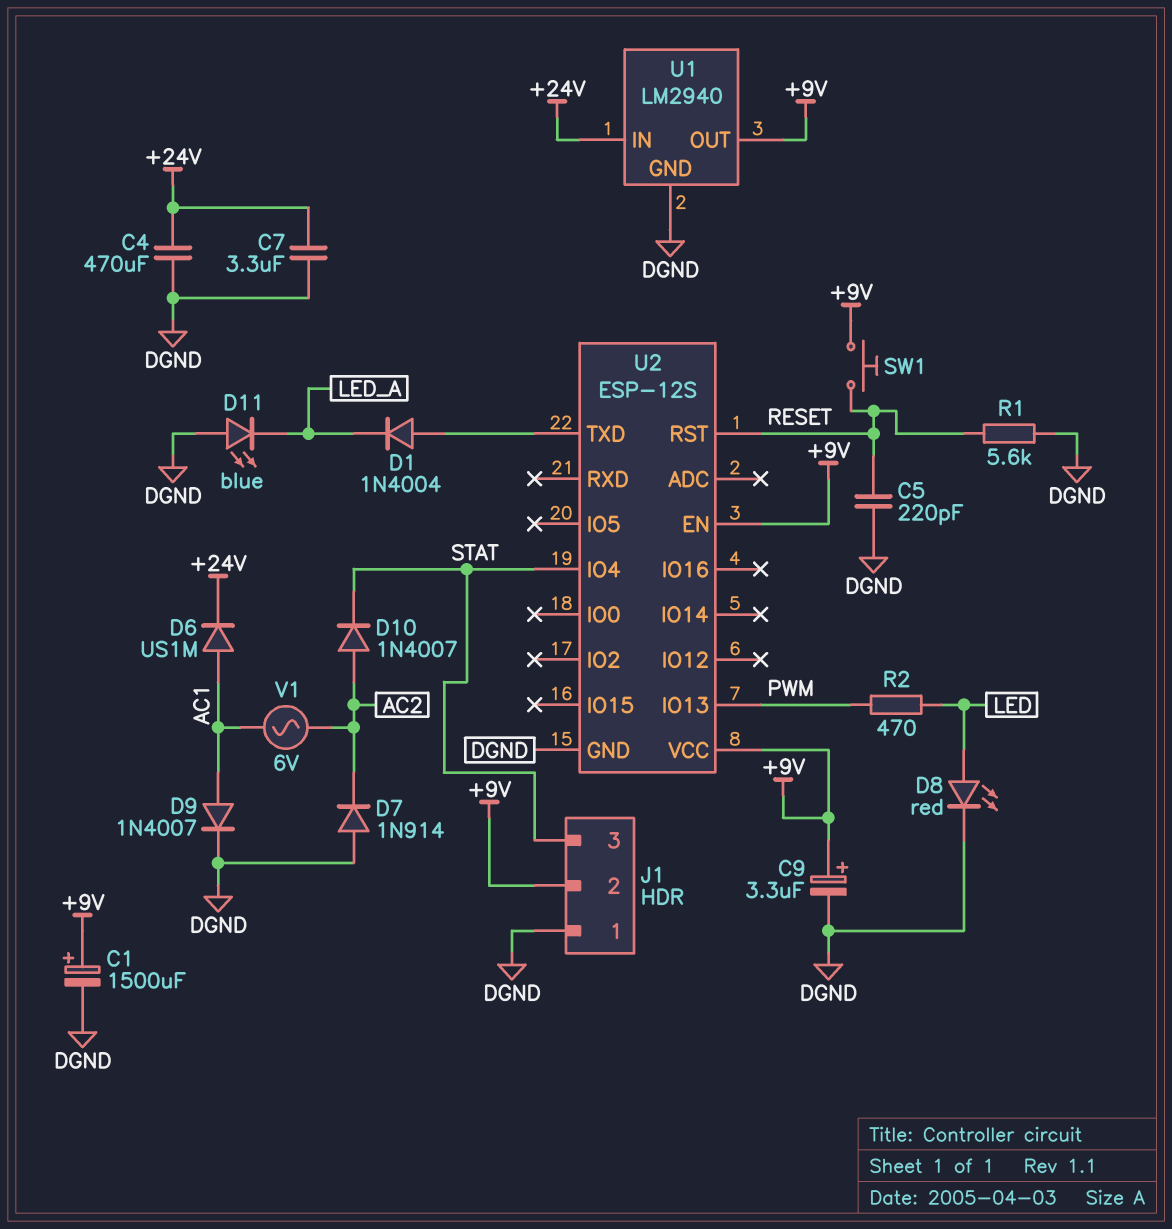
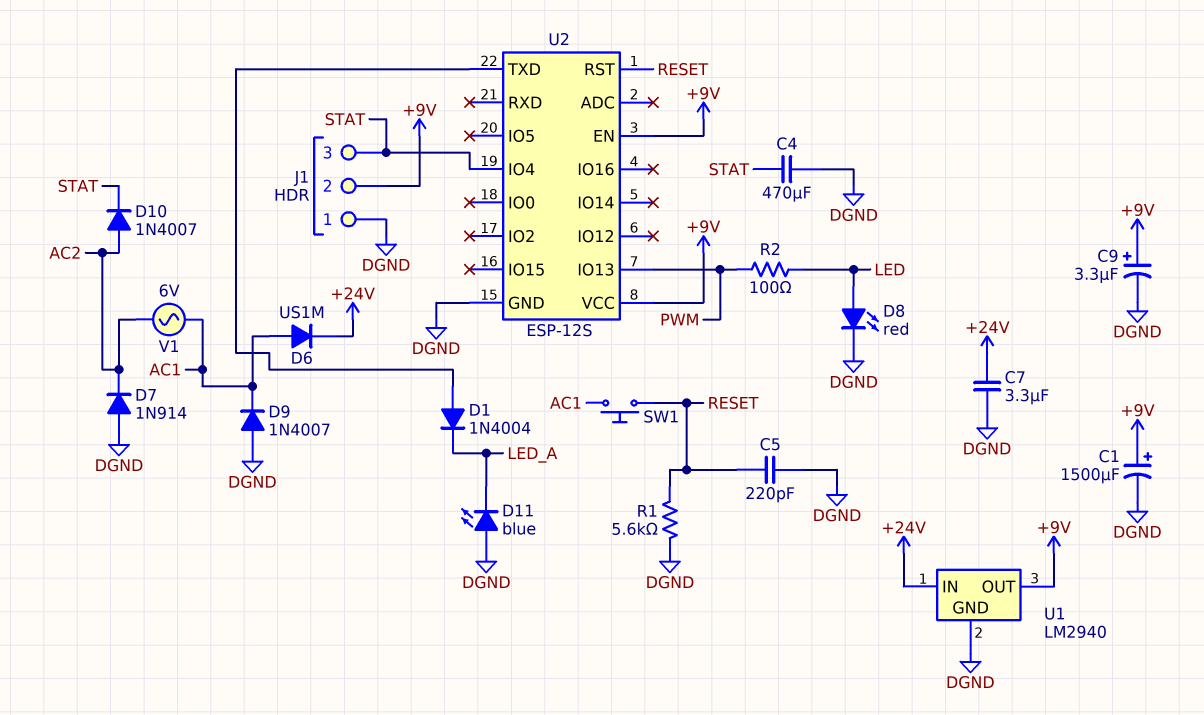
C4: 470uF (+24V, DGND) -> 470uF (DGND, STAT)
D9: diode 1N4007 (A AC1, K DGND) -> diode 1N4007 (A DGND, K AC1)
R2: 470 (LED, PWM) -> 100 (LED, PWM)
SW1: button (+9V, RESET) -> button (AC1, RESET)

